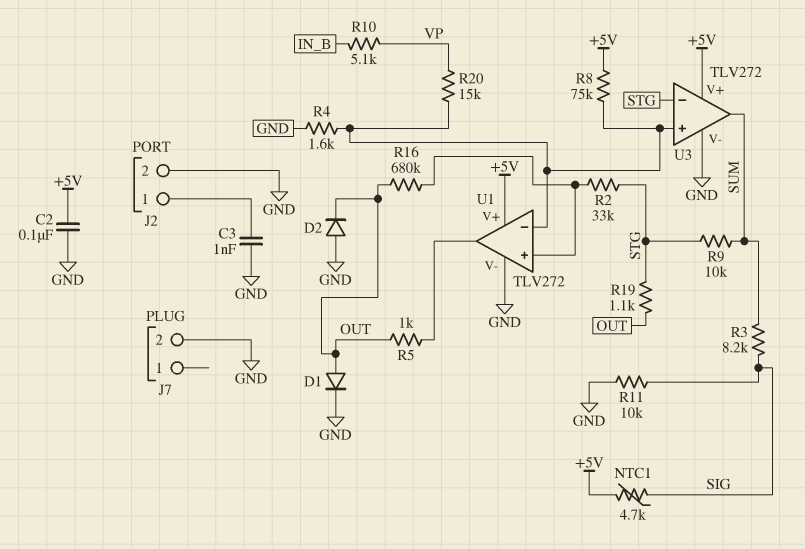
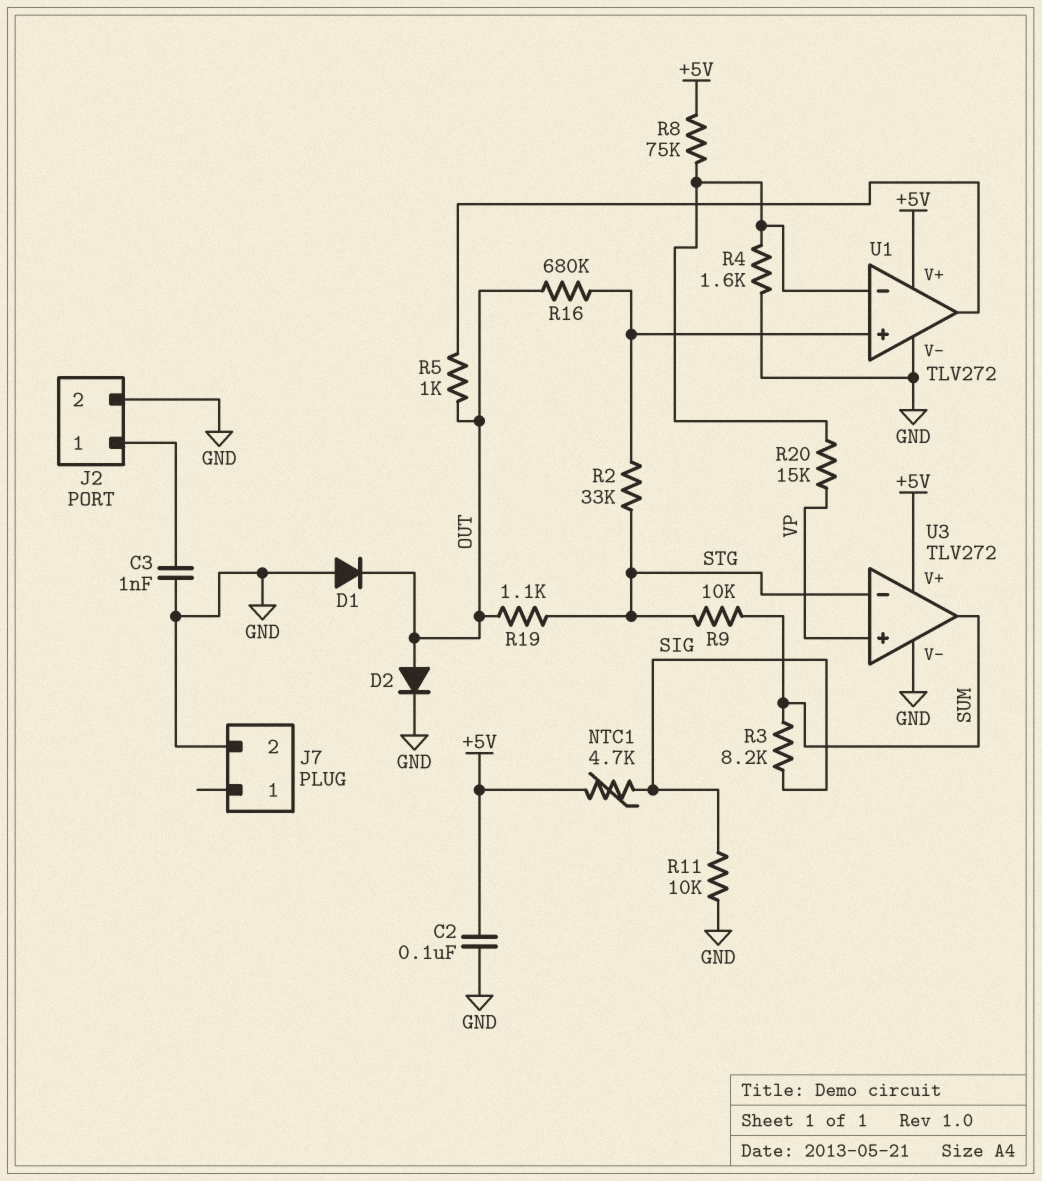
D1: diode (A OUT, K GND) -> diode (A GND, K OUT)
D2: diode (A GND, K OUT) -> diode (A OUT, K GND)
R10: 5.1k (IN_B, VP) -> none
U3 pin in+: U1/in- -> VP

